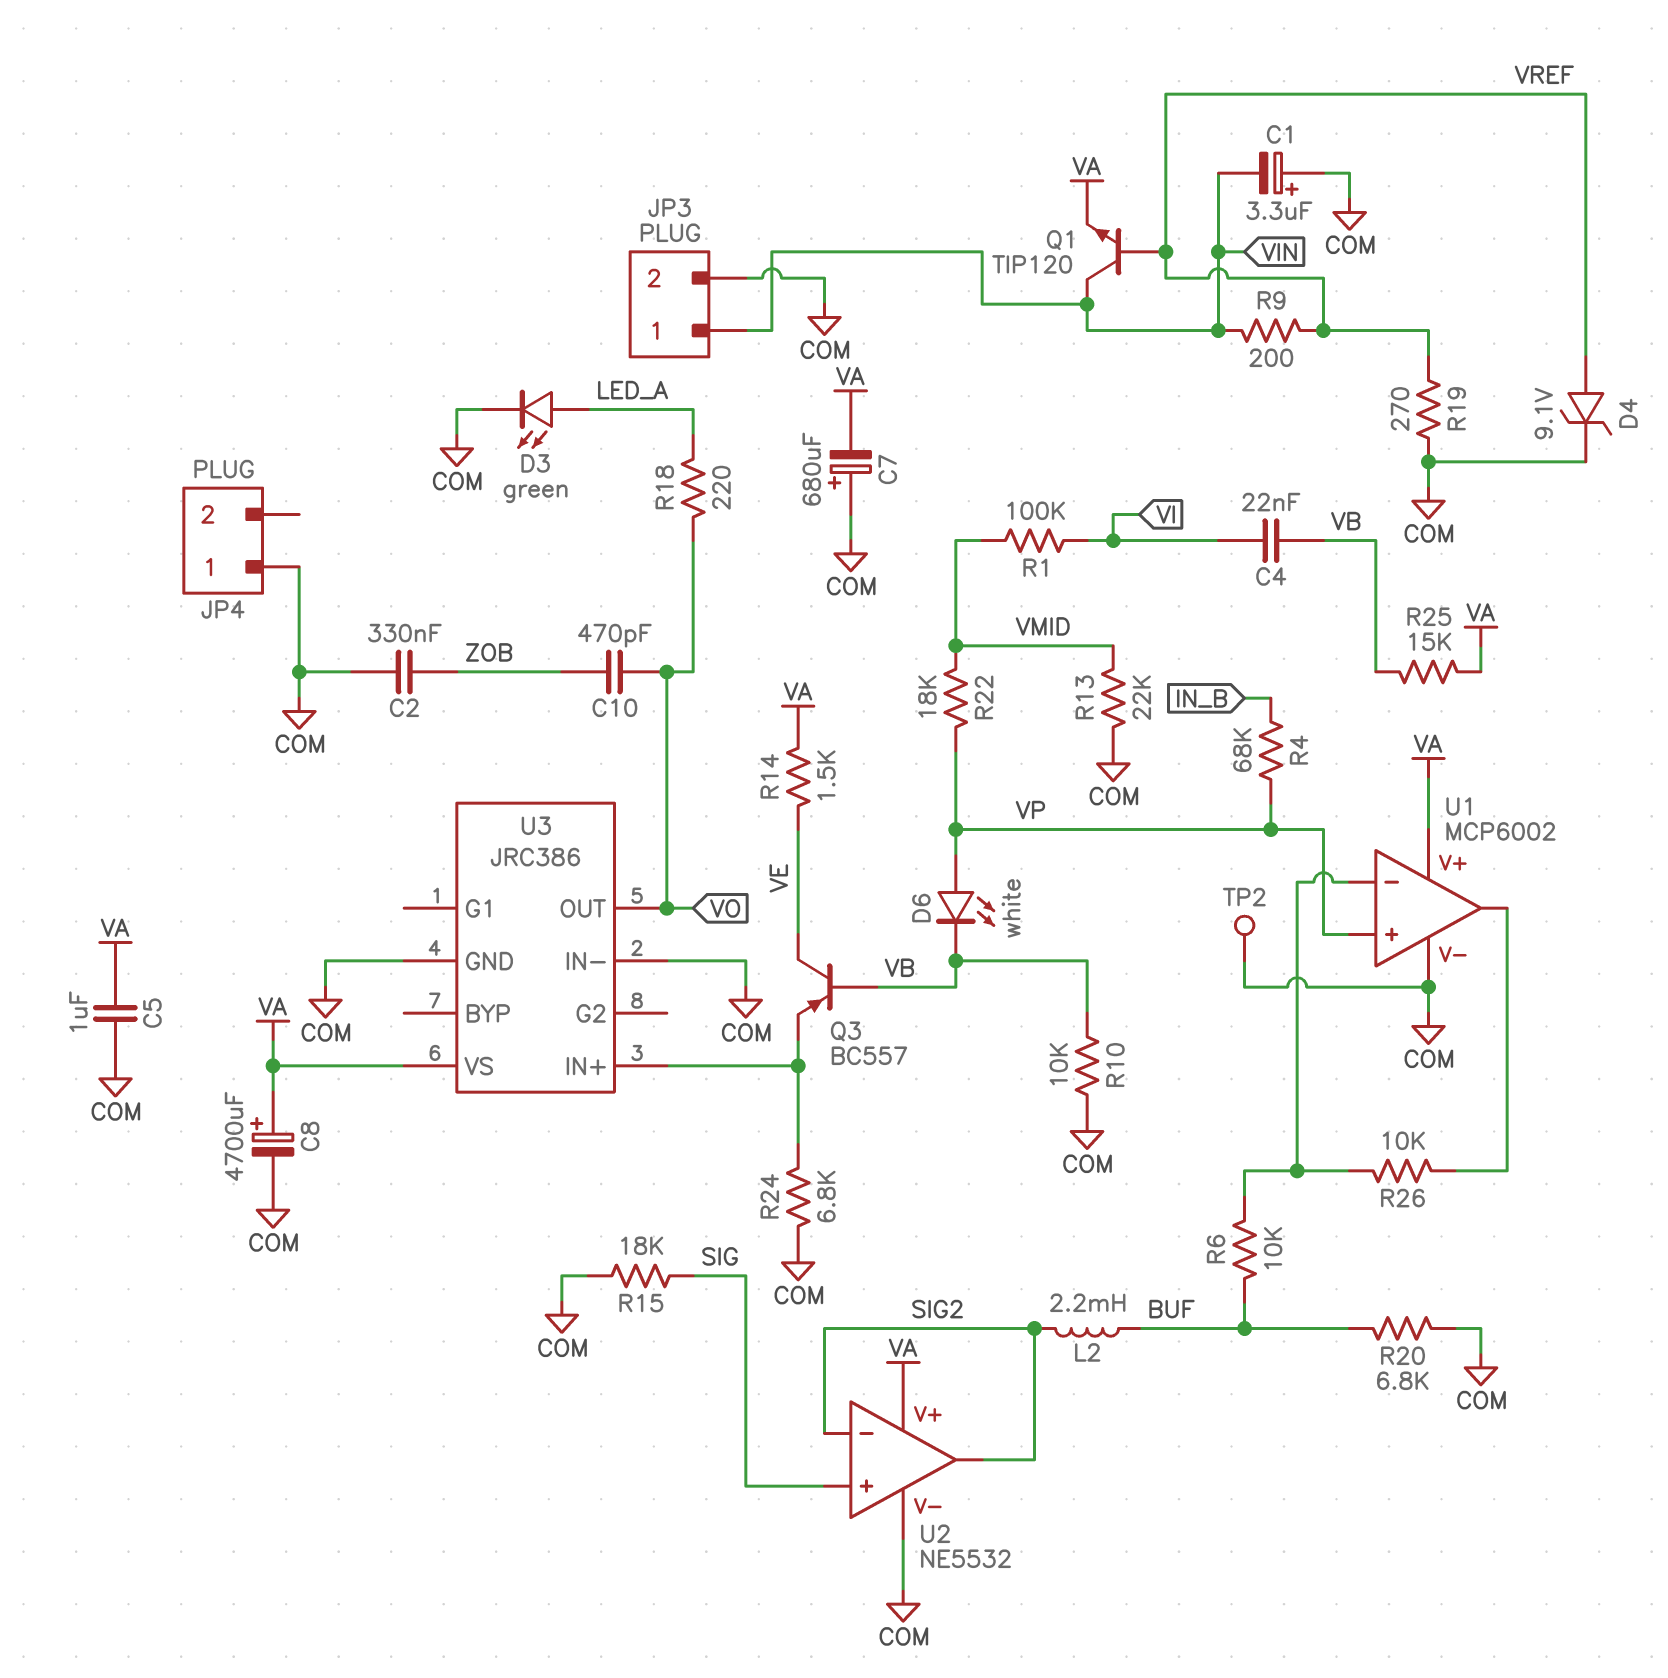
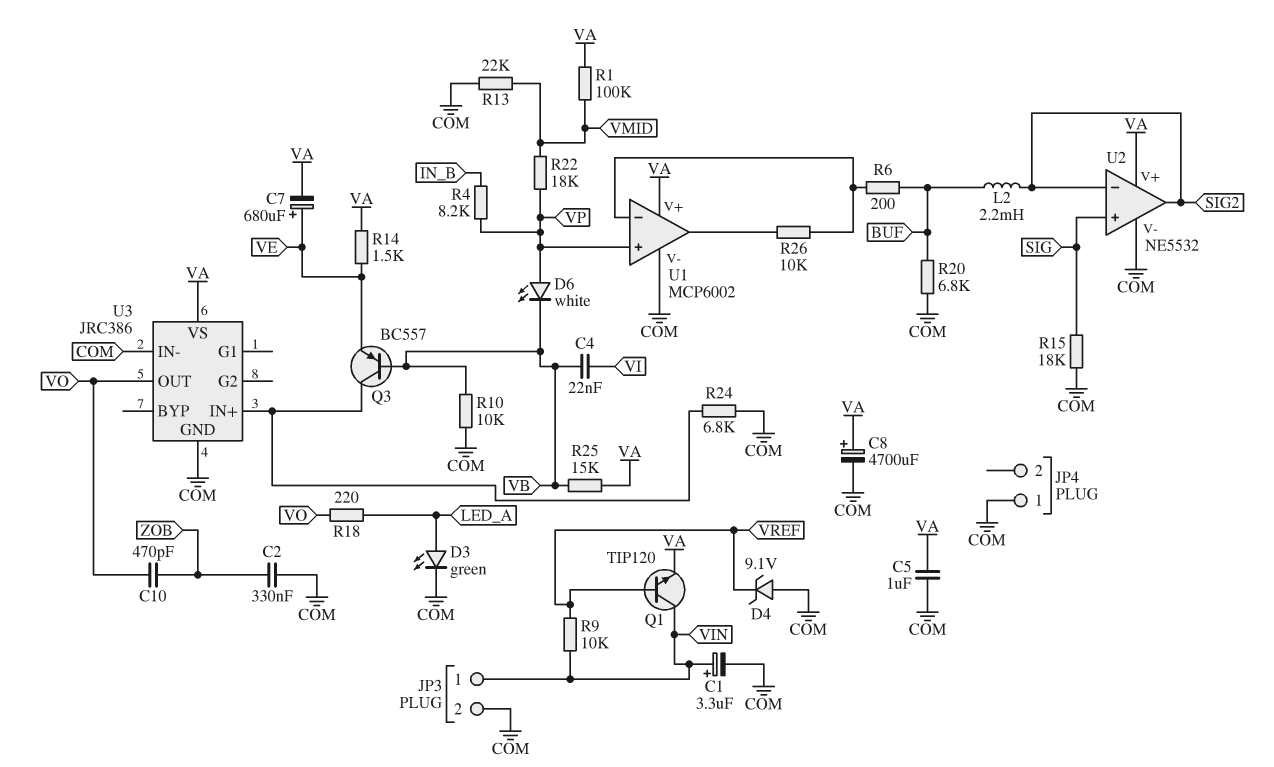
C1: 3.3uF (plus COM, minus VIN) -> 3.3uF (plus VIN, minus COM)
C7: 680uF (plus COM, minus VA) -> 680uF (plus VE, minus VA)
D4: zener 9.1V (A VREF, K COM) -> zener 9.1V (A COM, K VREF)
Q3: PNP BC557 (B VB, C VE, E U3/IN+) -> PNP BC557 (B VB, C U3/IN+, E VE)
R1: 100k (VI, VMID) -> 100k (VA, VMID)
R4: 68k (IN_B, VP) -> 8.2k (IN_B, VP)
R6: 10k (BUF, U1/in-) -> 200 (BUF, U1/in-)
R9: 200 (VIN, VREF) -> 10k (VIN, VREF)
R19: 270 (COM, VREF) -> none
TP2: test point (COM) -> none

